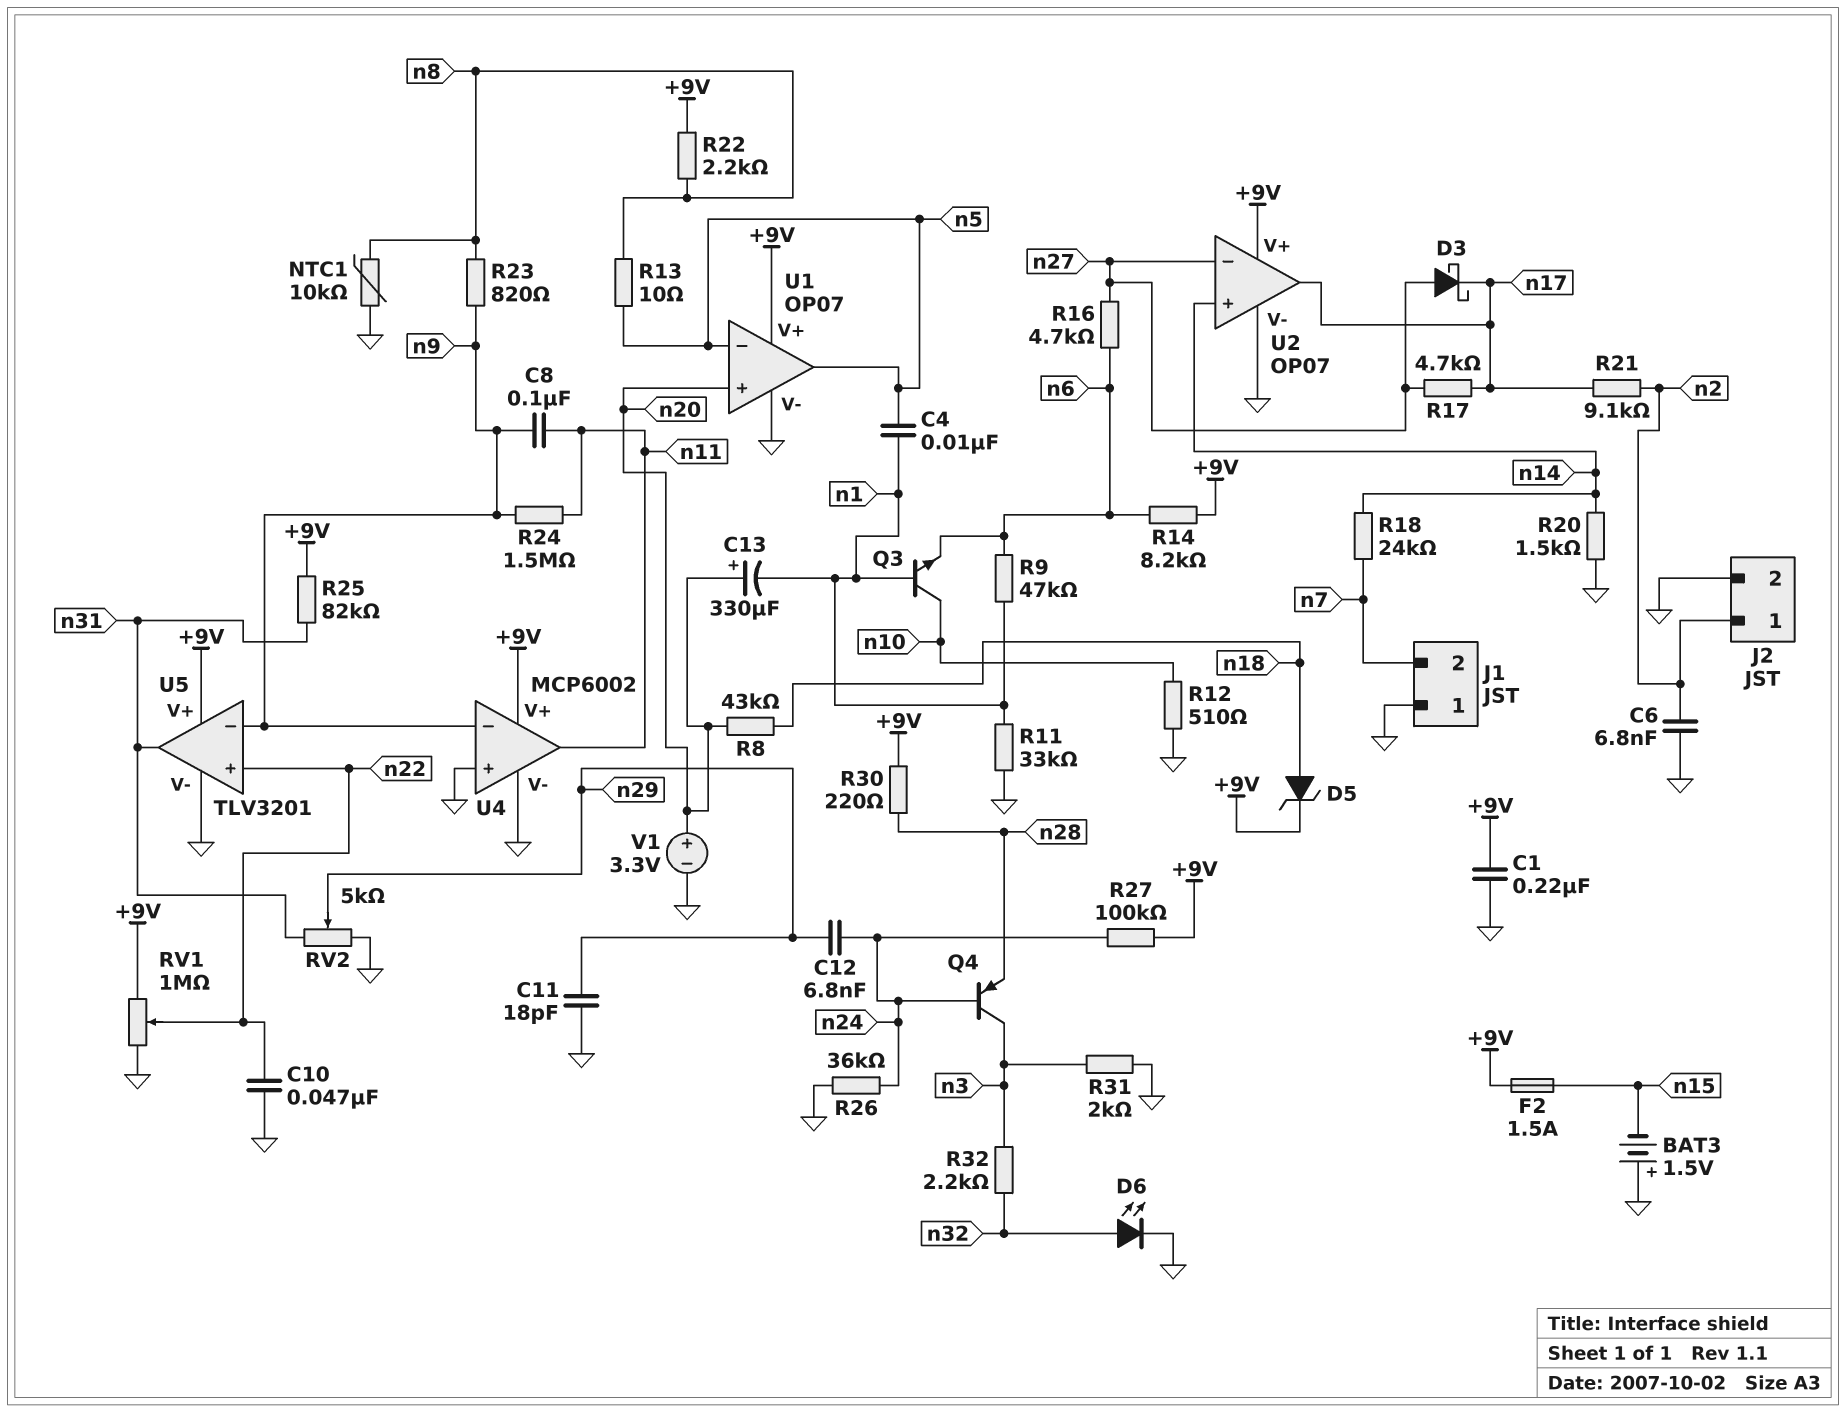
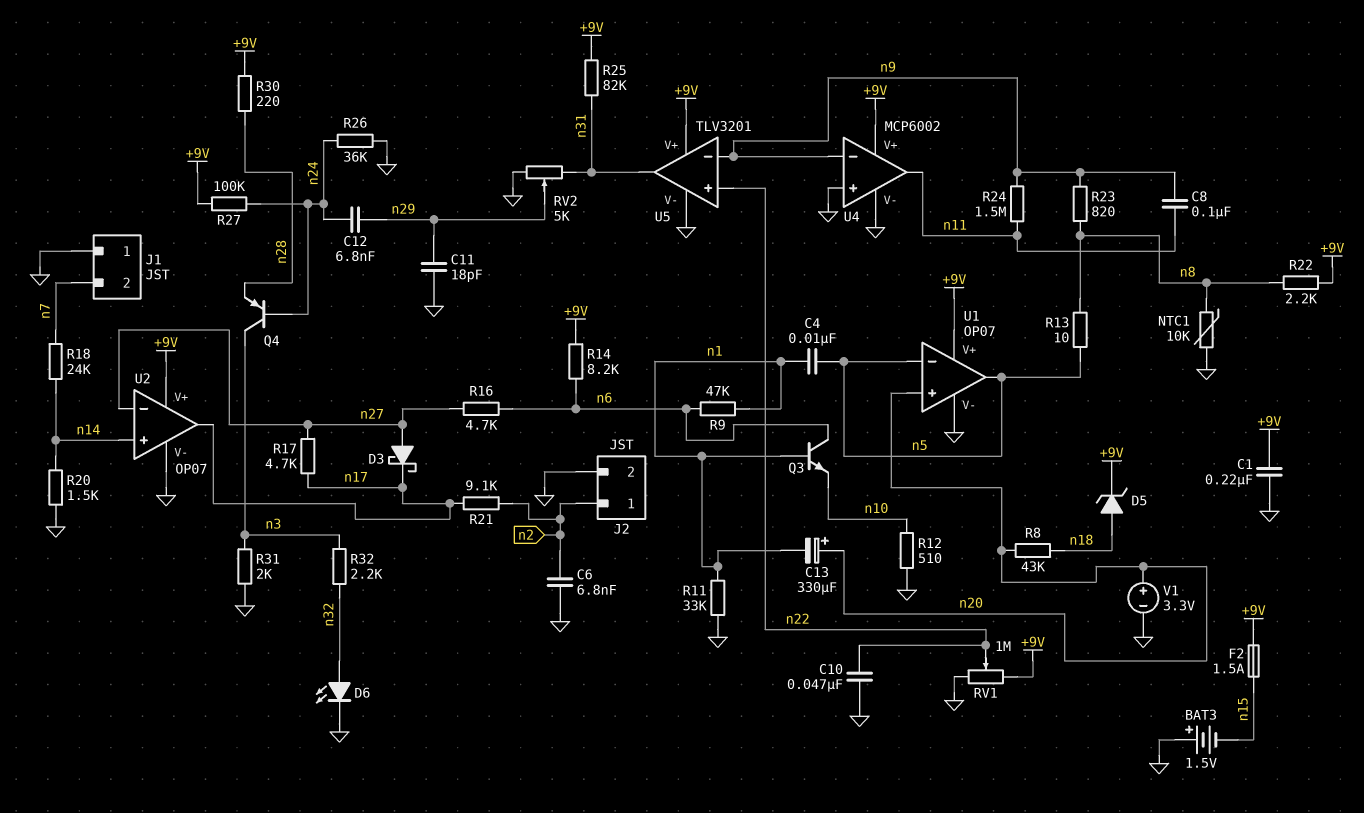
Q3: NPN (B n1, C n10, E n6) -> NPN (B n1, C n6, E n10)

